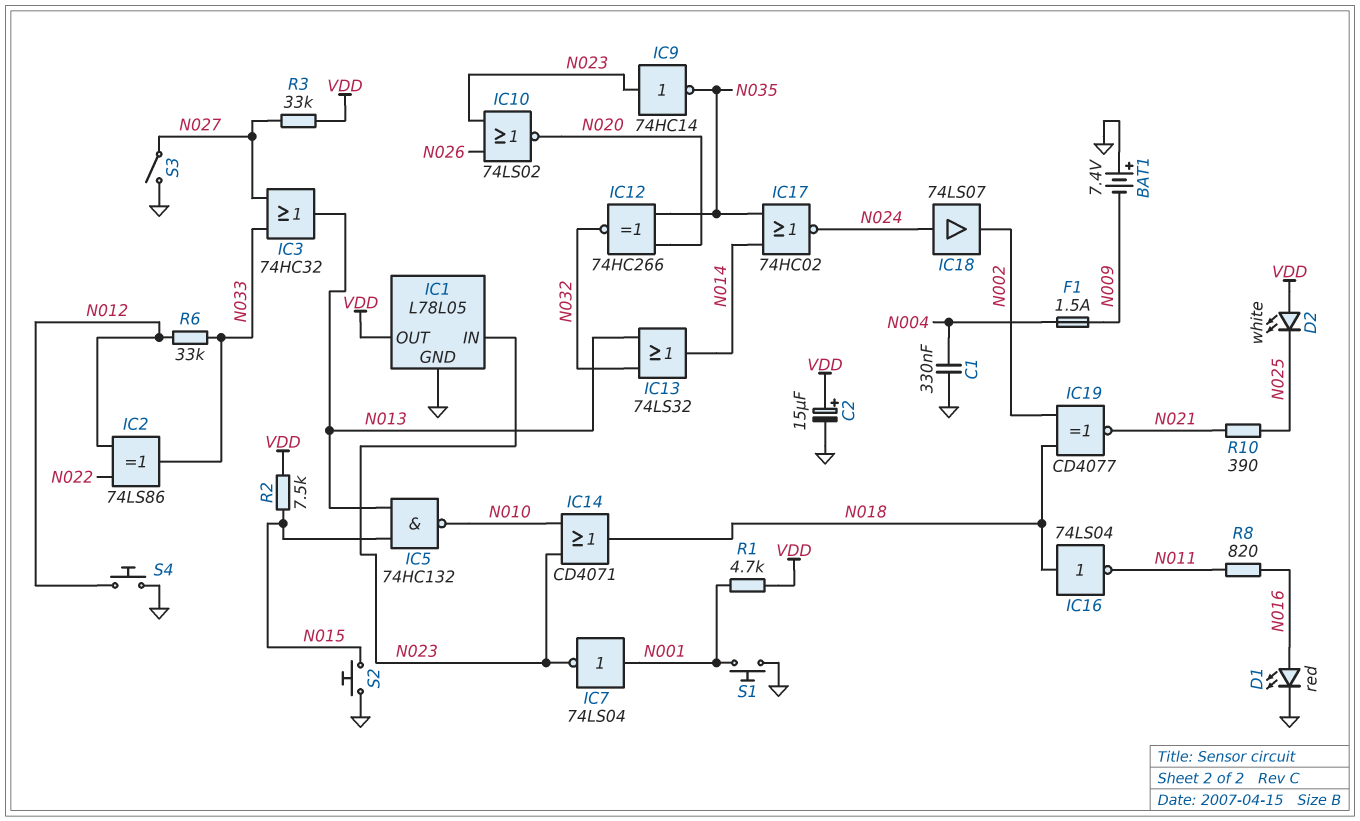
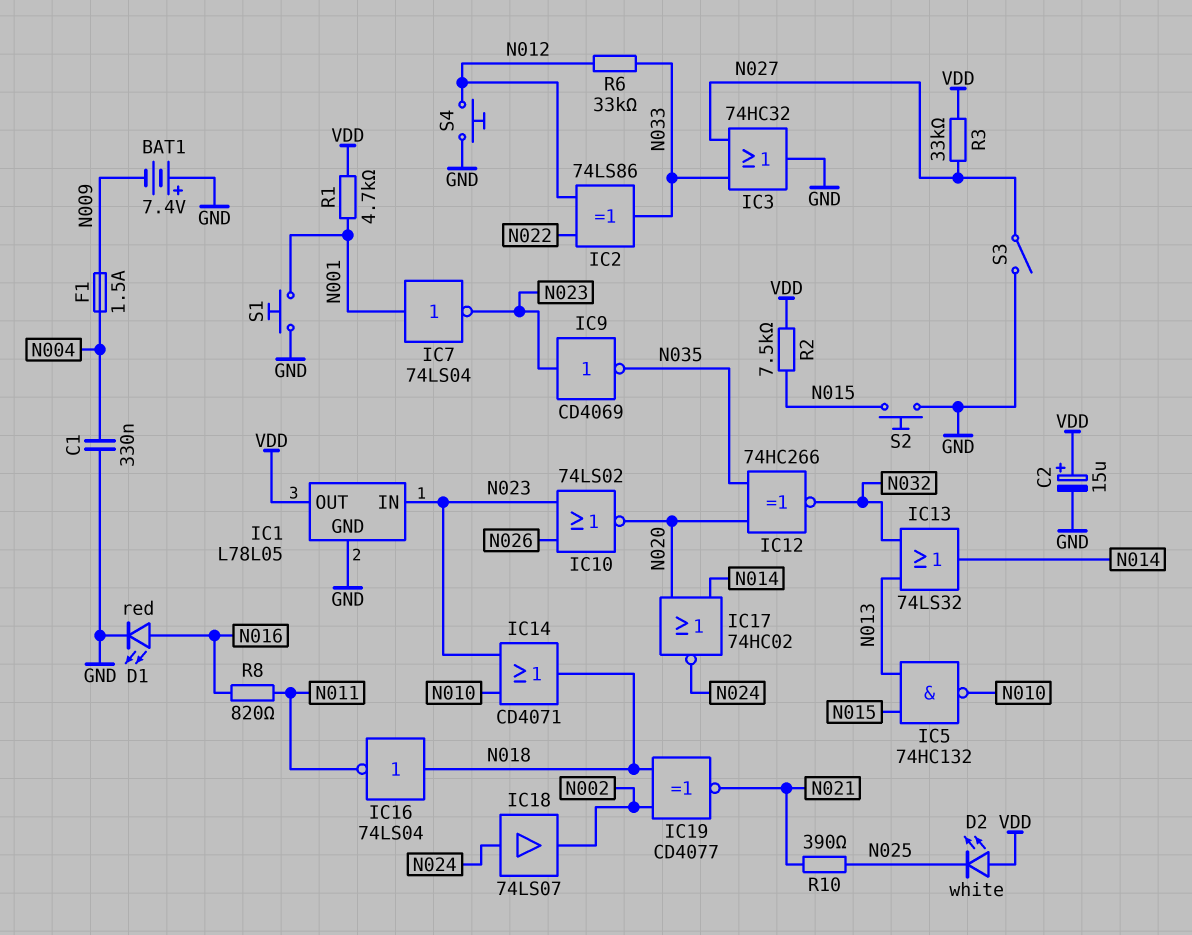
IC3: OR 74HC32 (in N027, in N033, out N013) -> OR 74HC32 (in N027, in N033, out GND)
IC9: NOT 74HC14 (in N023, out N035) -> NOT CD4069 (in N023, out N035)
IC17: NOR 74HC02 (in N014, in N035, out N024) -> NOR 74HC02 (in N014, in N020, out N024)

